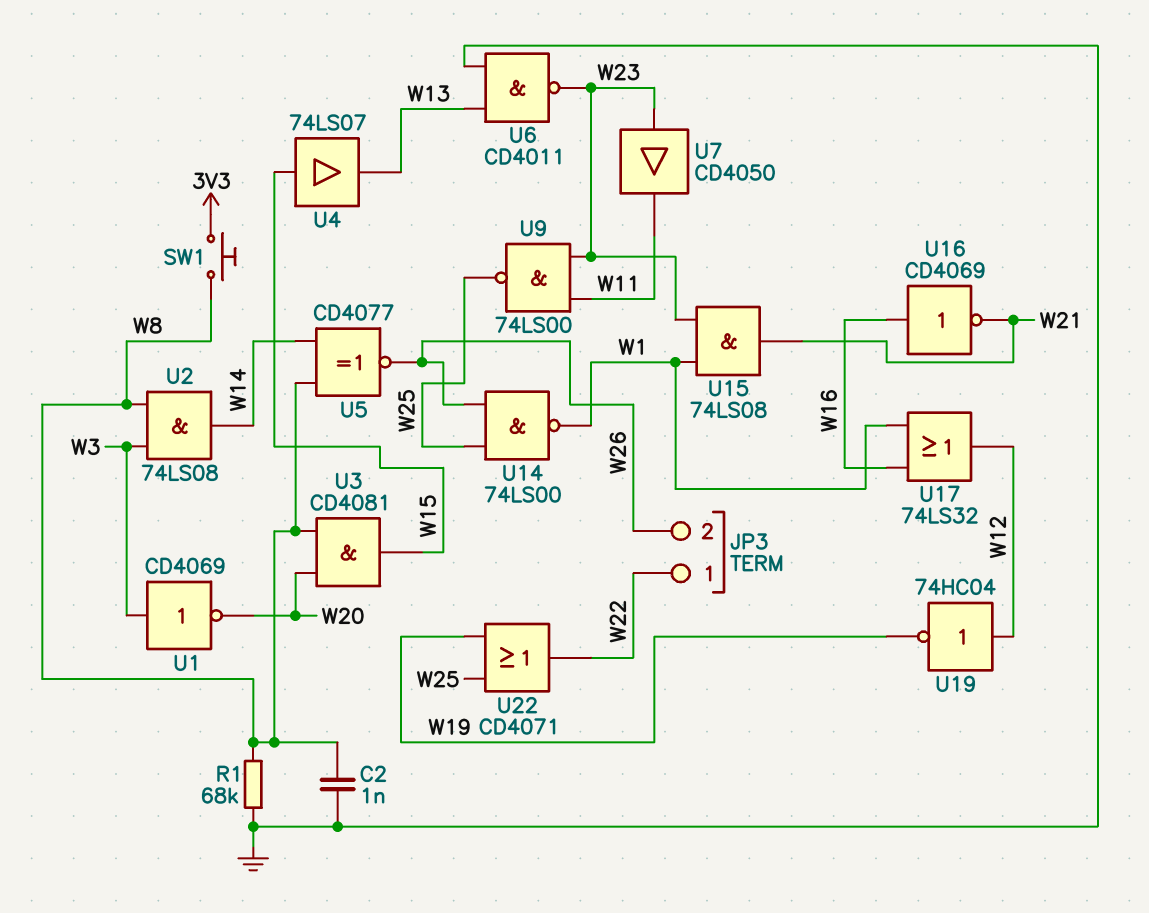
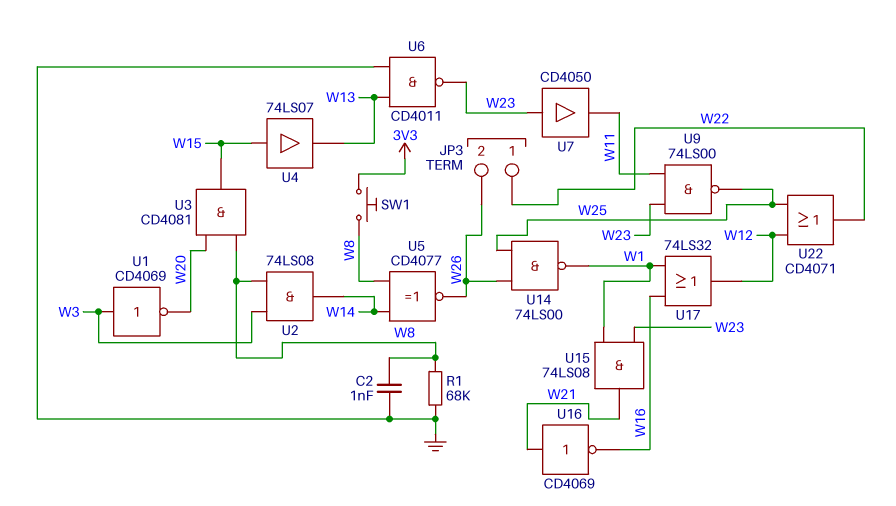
U16: NOT CD4069 (in W16, out W21) -> NOT CD4069 (in W21, out W16)
U19: NOT 74HC04 (in W12, out W19) -> none
U22: OR CD4071 (in W19, in W25, out W22) -> OR CD4071 (in W12, in W25, out W22)

